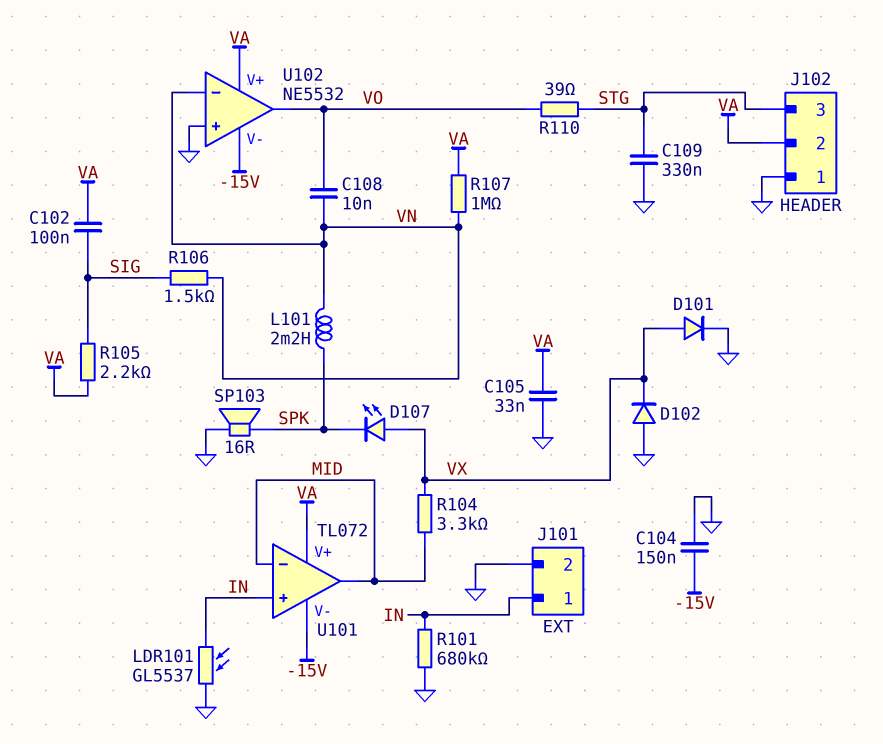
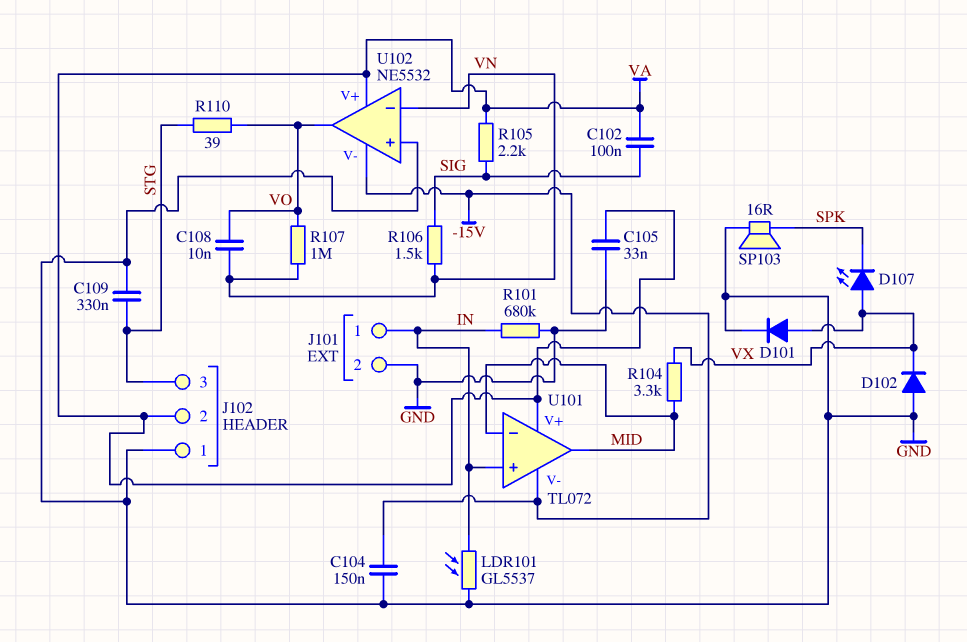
L101: 2.2mH (SPK, VN) -> none
R107: 1M (VA, VN) -> 1M (VN, VO)

